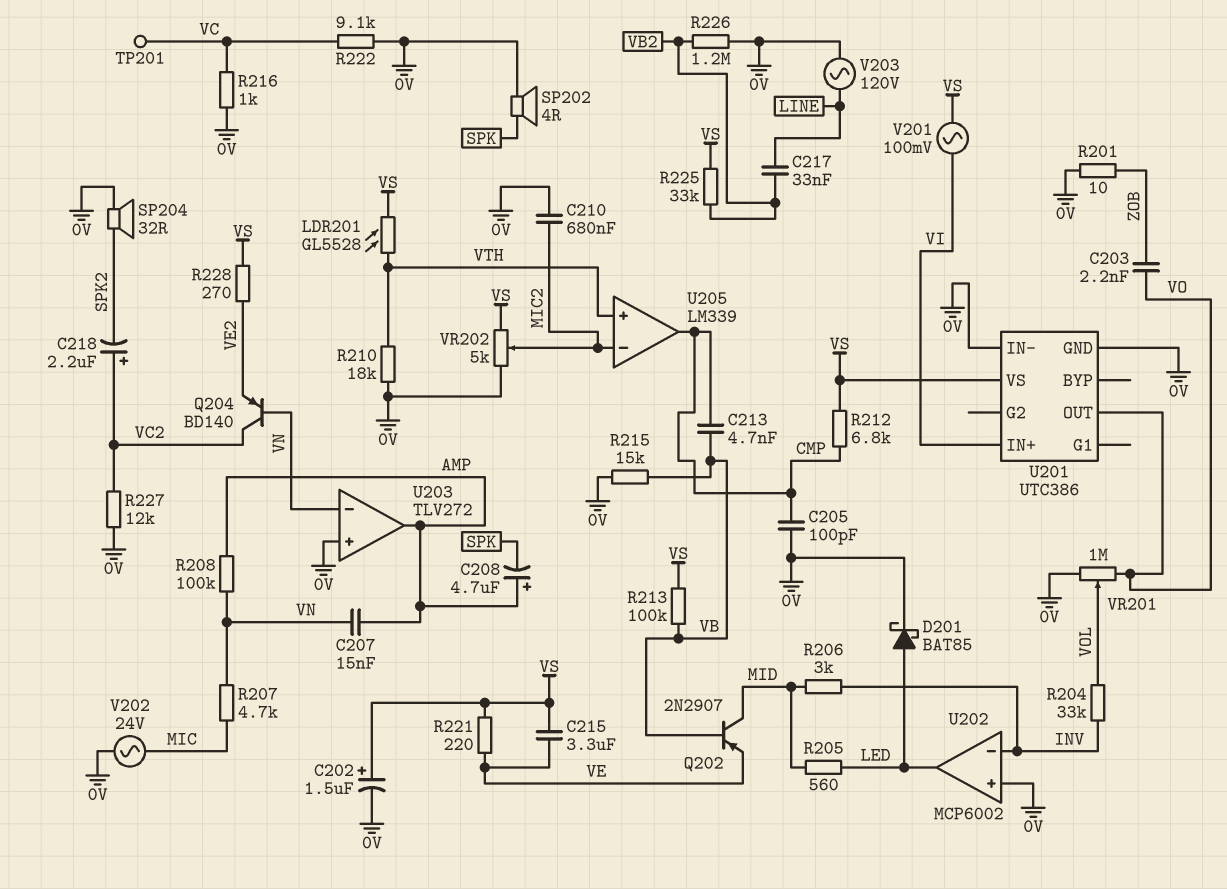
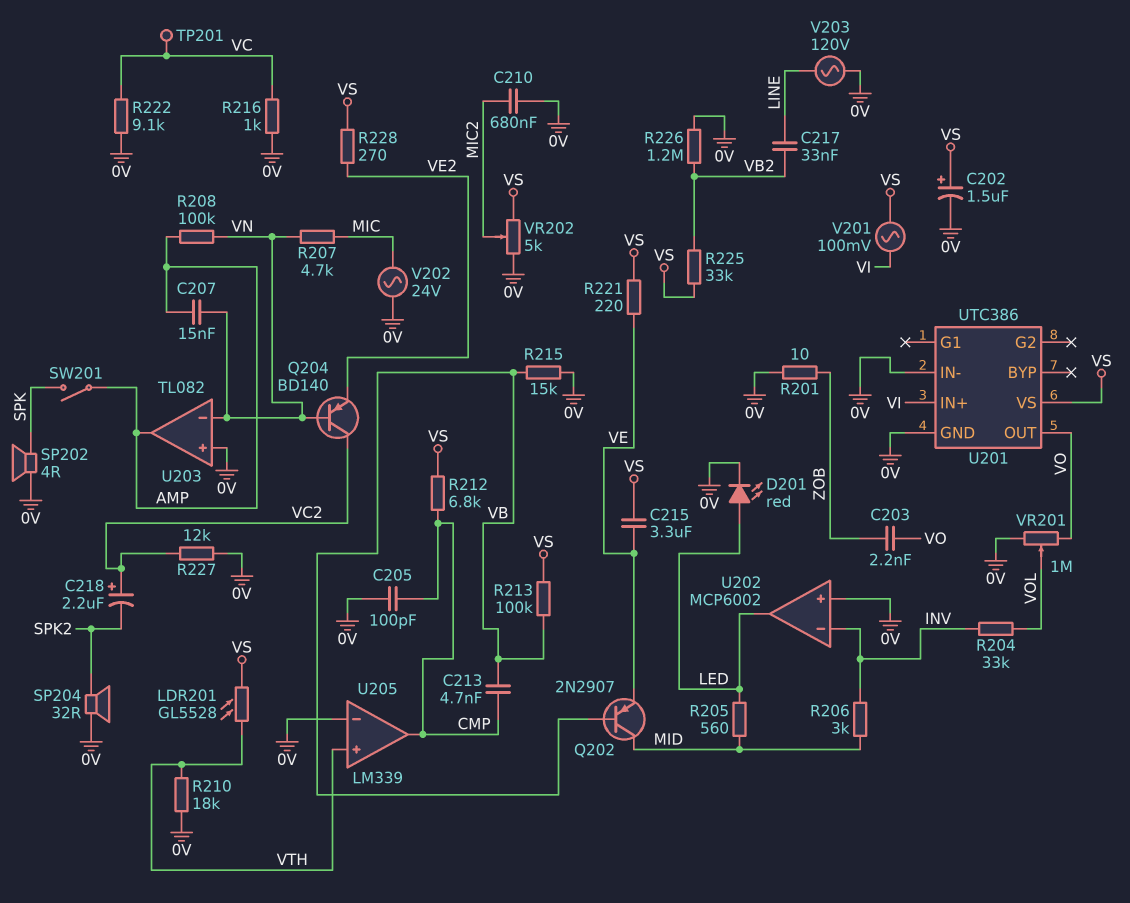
C208: 4.7uF (plus AMP, minus SPK) -> none
D201: schottky BAT85 (A LED, K 0V) -> LED red (A LED, K 0V)
SW201: none -> switch (AMP, SPK)
U203: TLV272 -> TL082
U205 pin in-: MIC2 -> 0V

